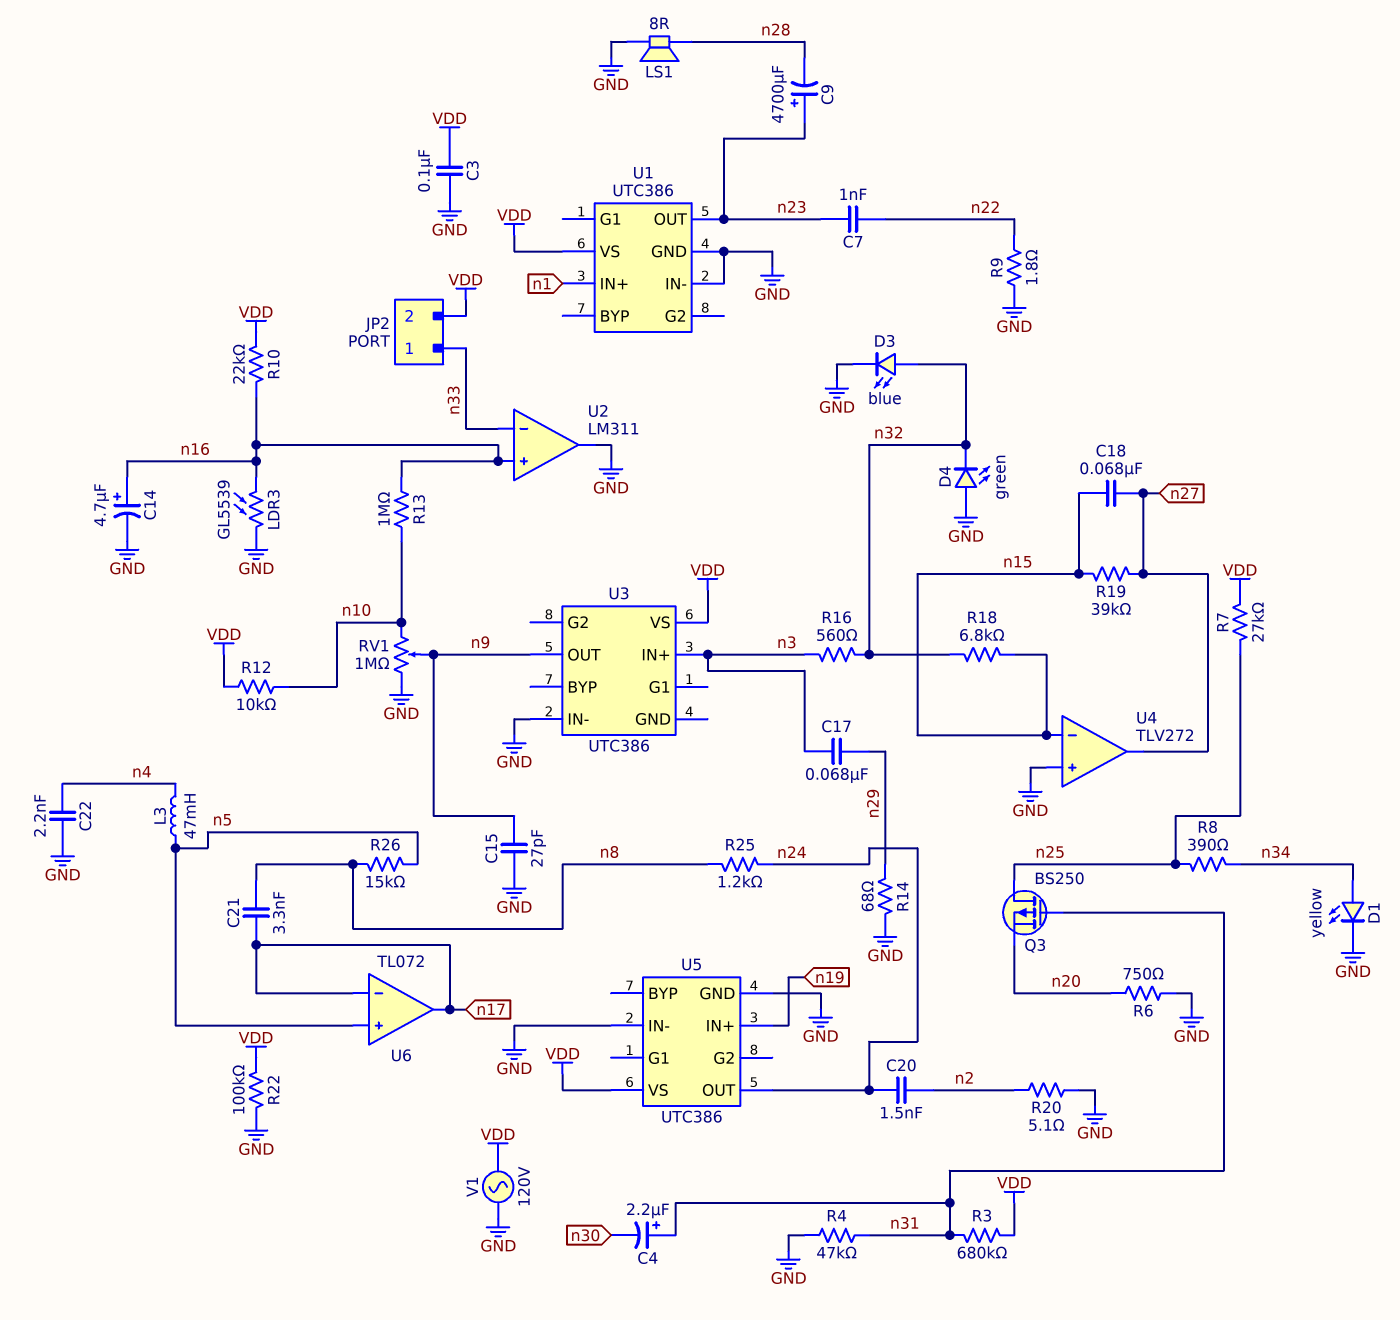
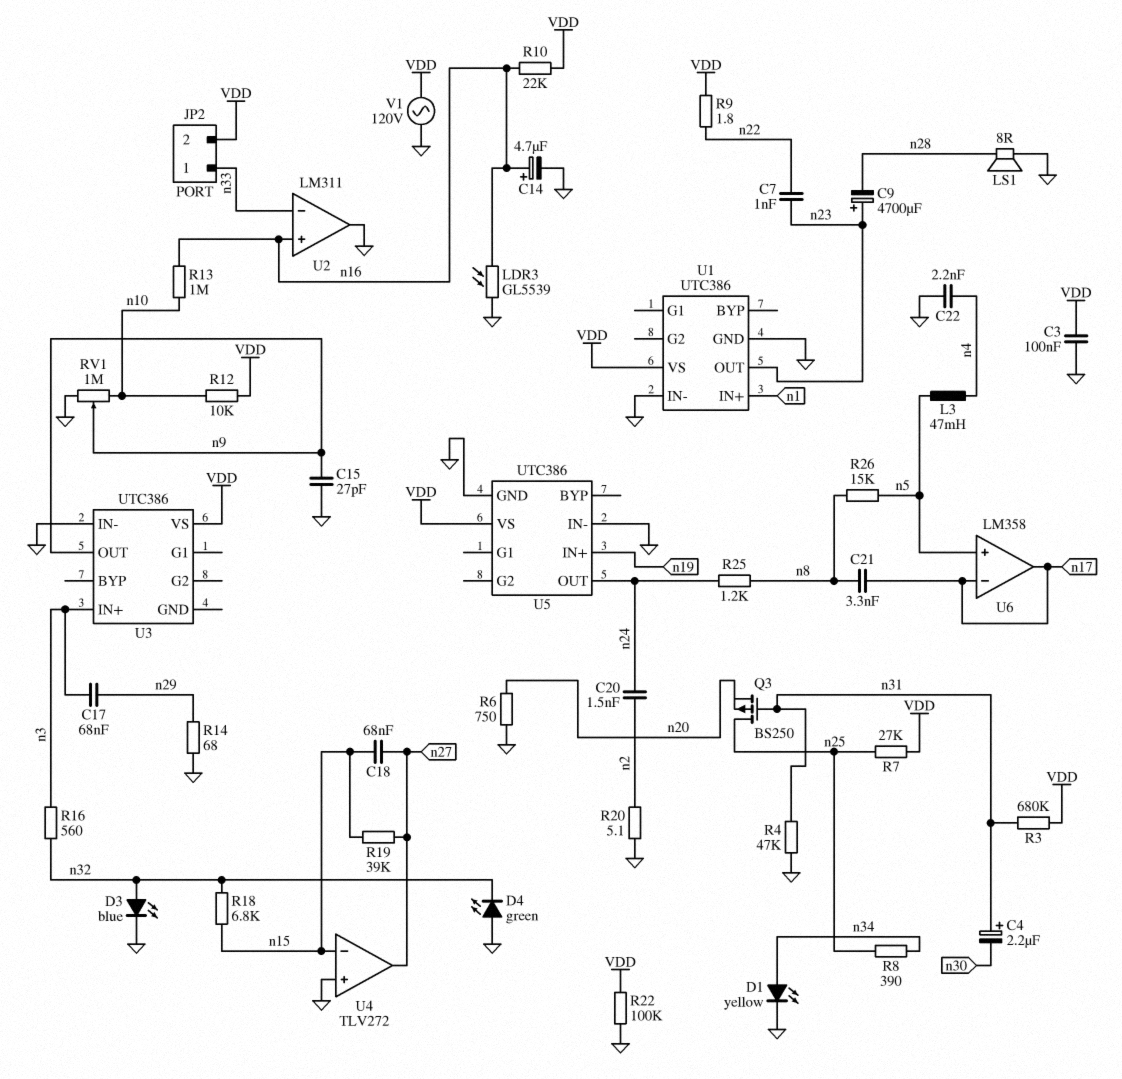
R9: 1.8 (GND, n22) -> 1.8 (VDD, n22)
U6: TL072 -> LM358

